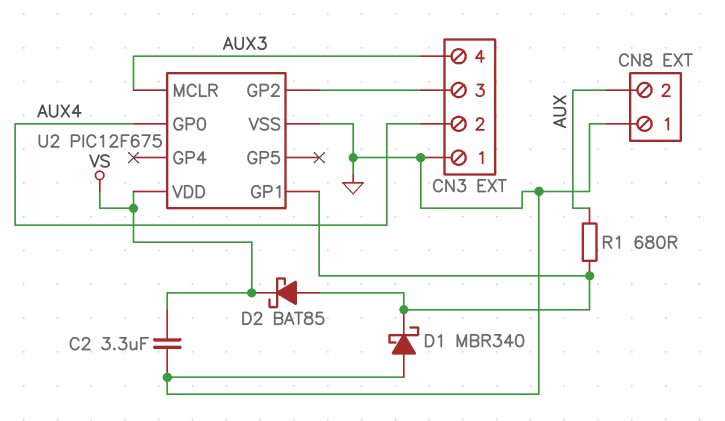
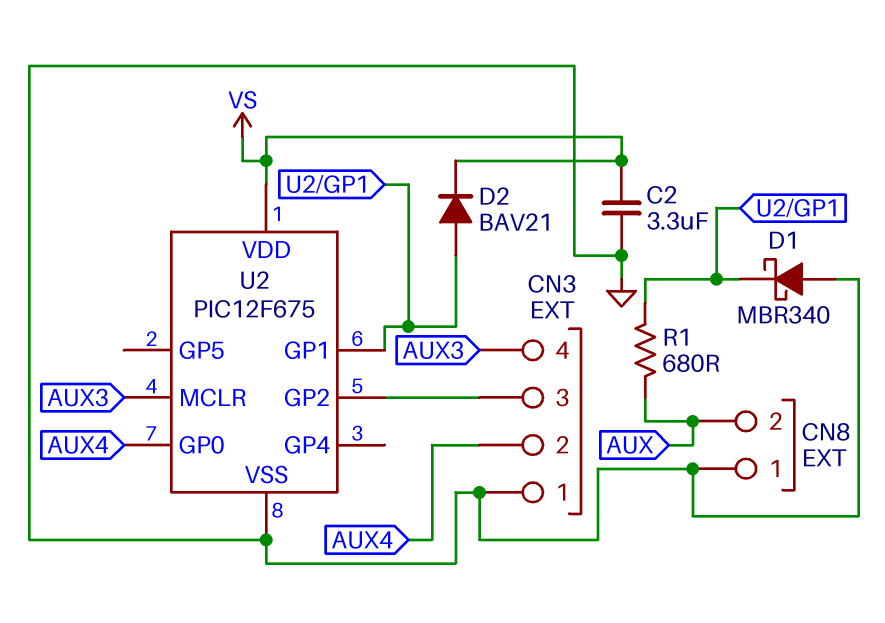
D2: schottky BAT85 (A U2/GP1, K VS) -> diode BAV21 (A U2/GP1, K VS)

